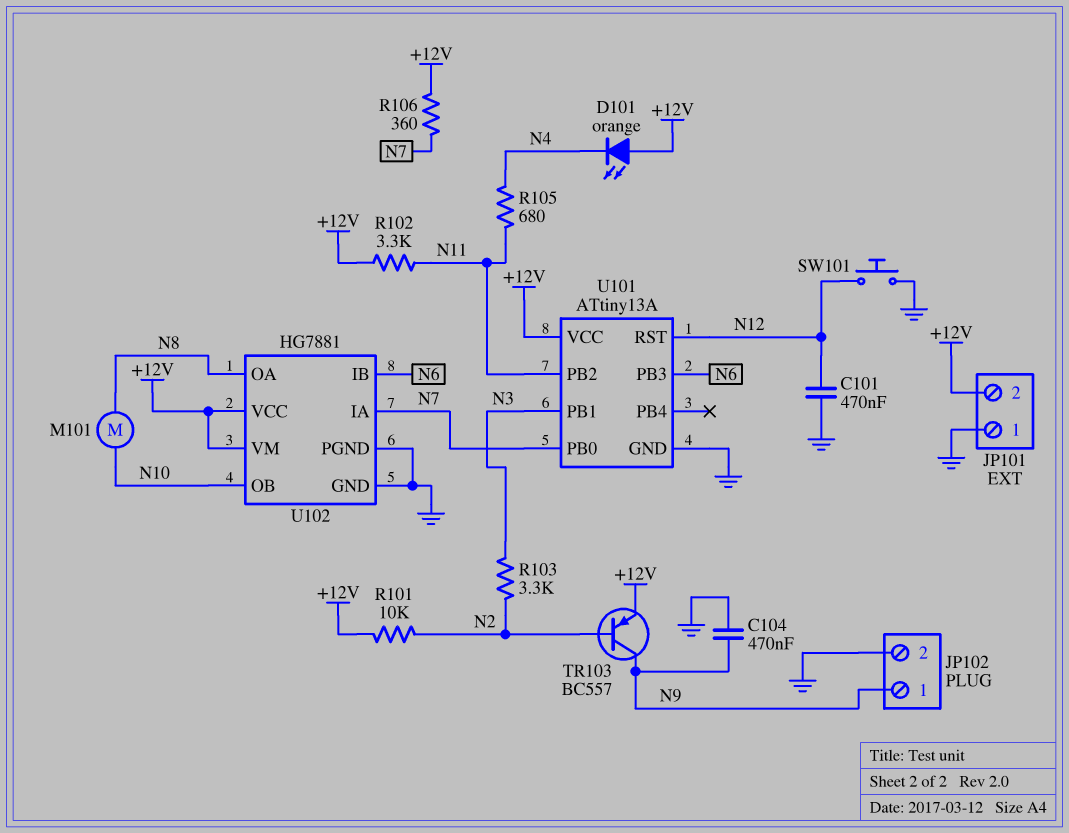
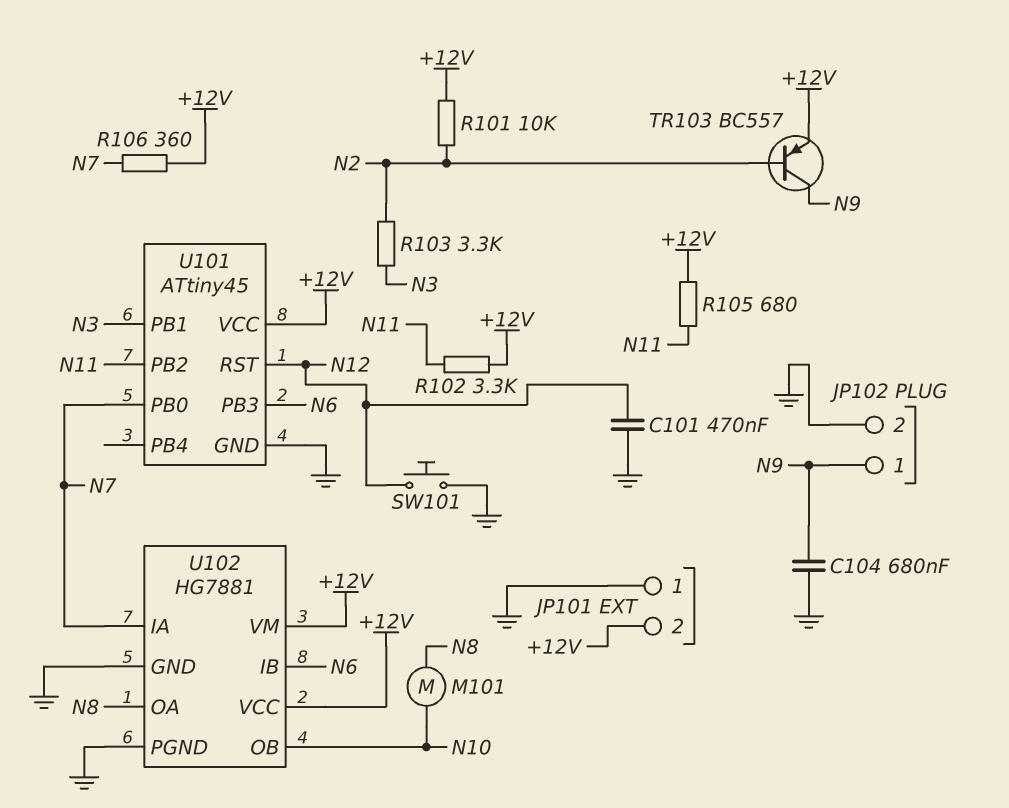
C104: 470nF (GND, N9) -> 680nF (GND, N9)
D101: LED orange (A +12V, K N4) -> none
R105: 680 (N4, N11) -> 680 (+12V, N11)
U101: ATtiny13A -> ATtiny45

